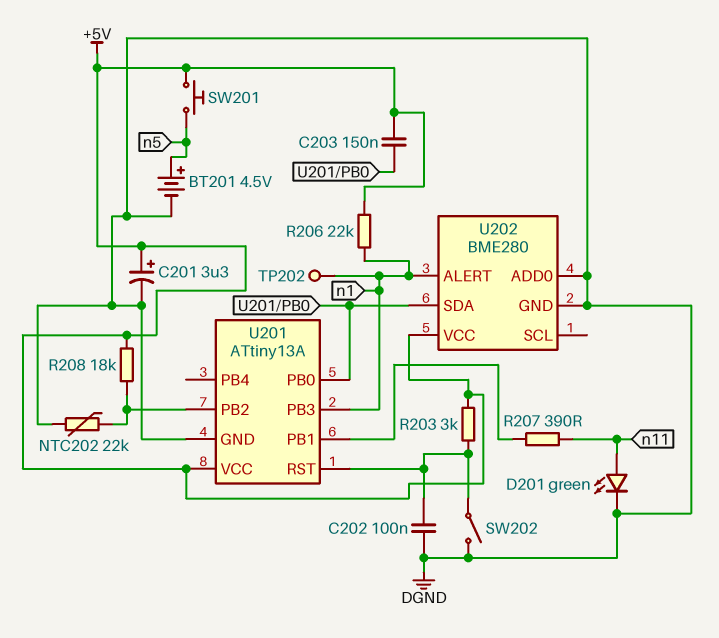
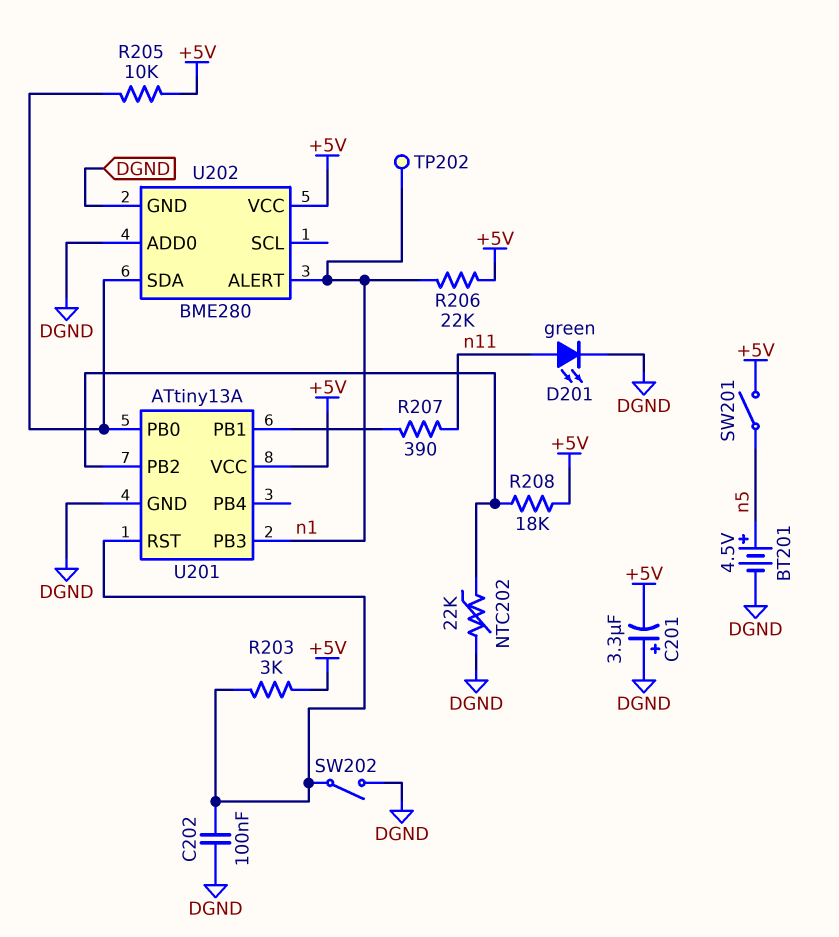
C201: 3.3uF (plus +5V, minus DGND) -> 3.3uF (plus DGND, minus +5V)
C203: 150nF (+5V, U201/PB0) -> none
R205: none -> 10k (+5V, U201/PB0)
SW201: button (+5V, n5) -> switch (+5V, n5)

